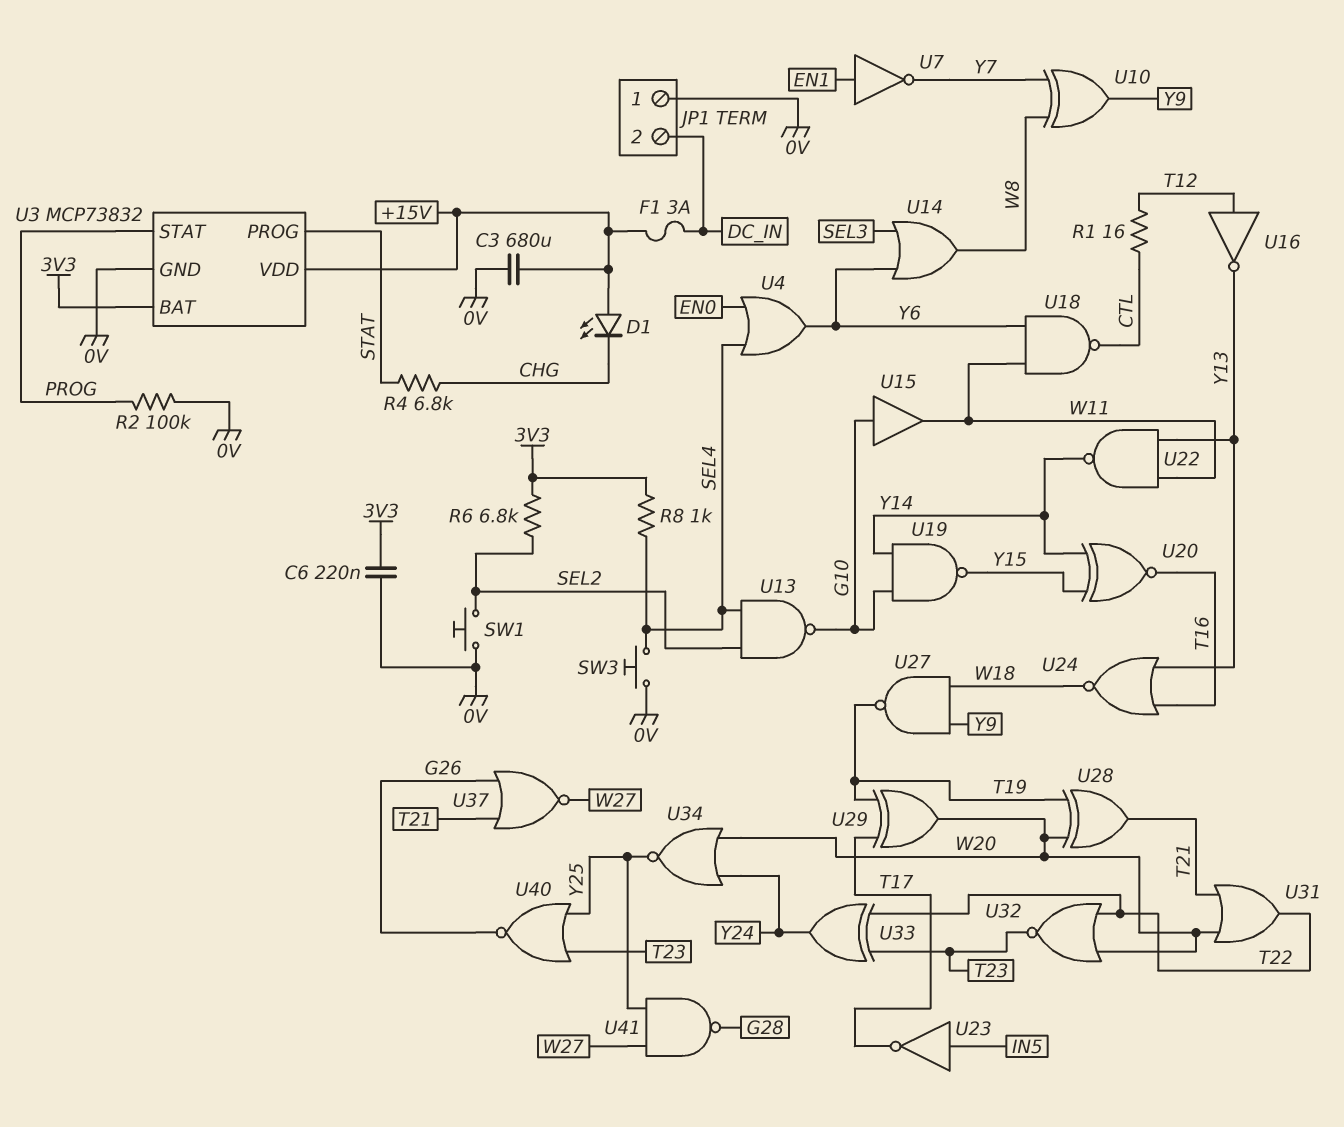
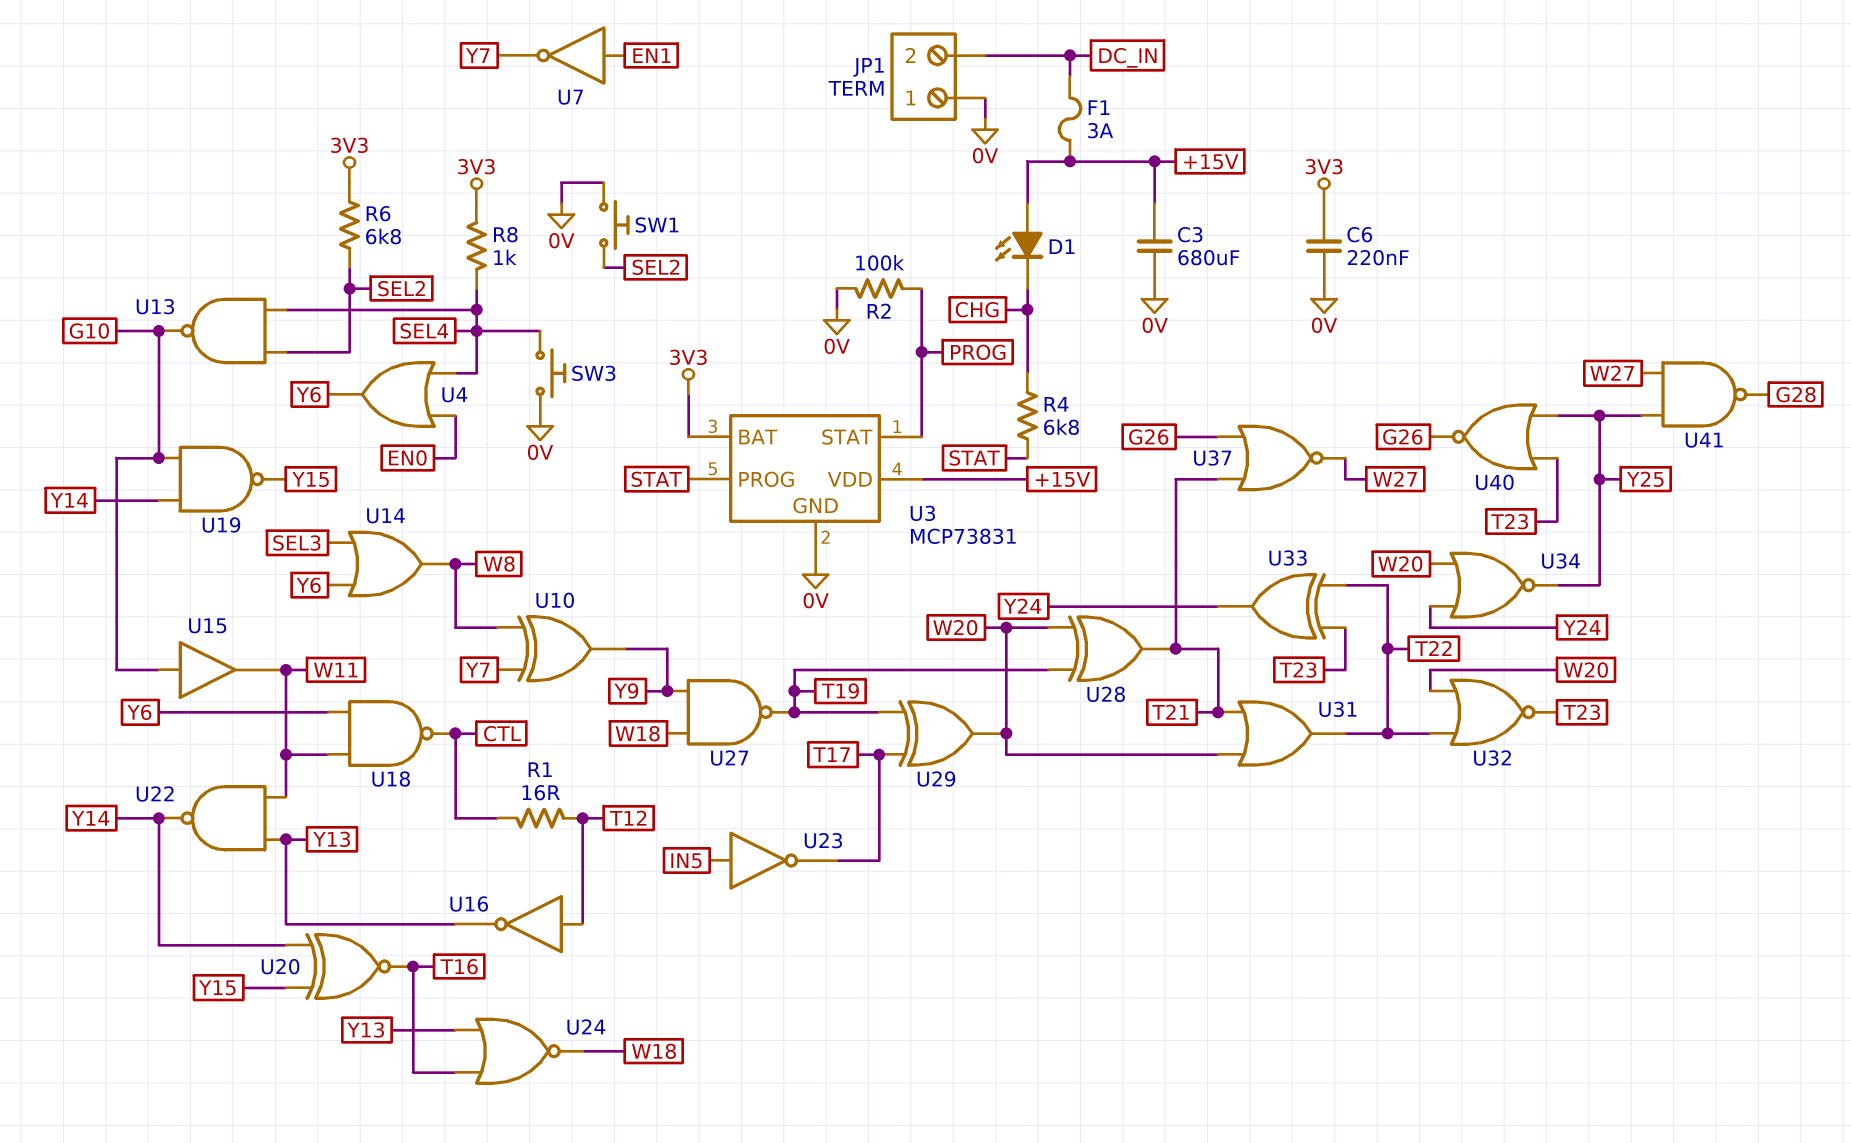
U3: MCP73832 -> MCP73831

